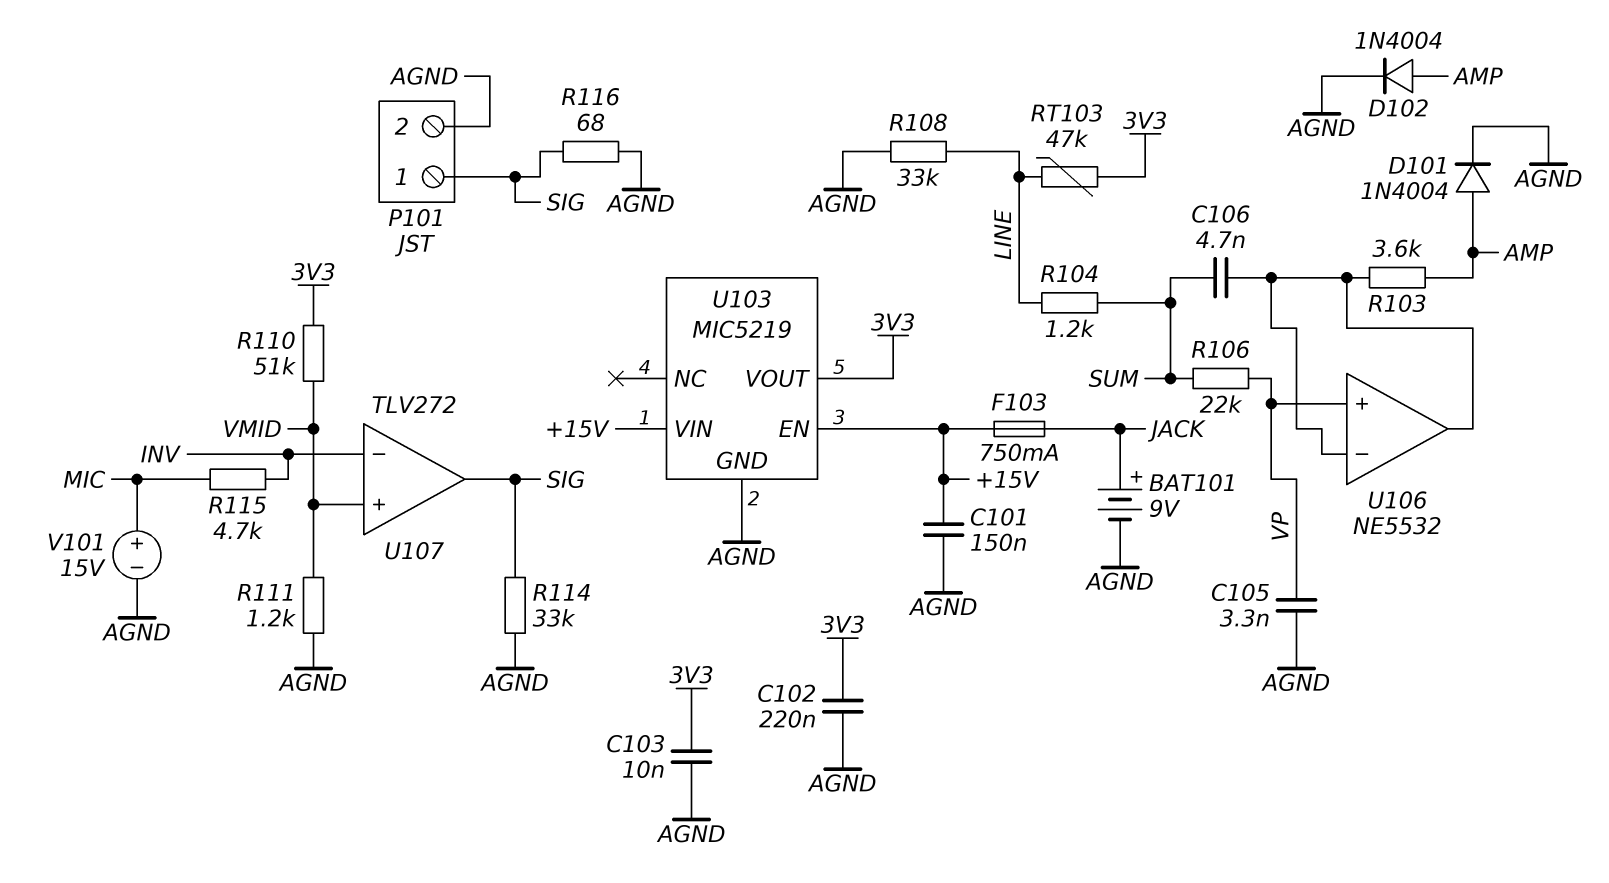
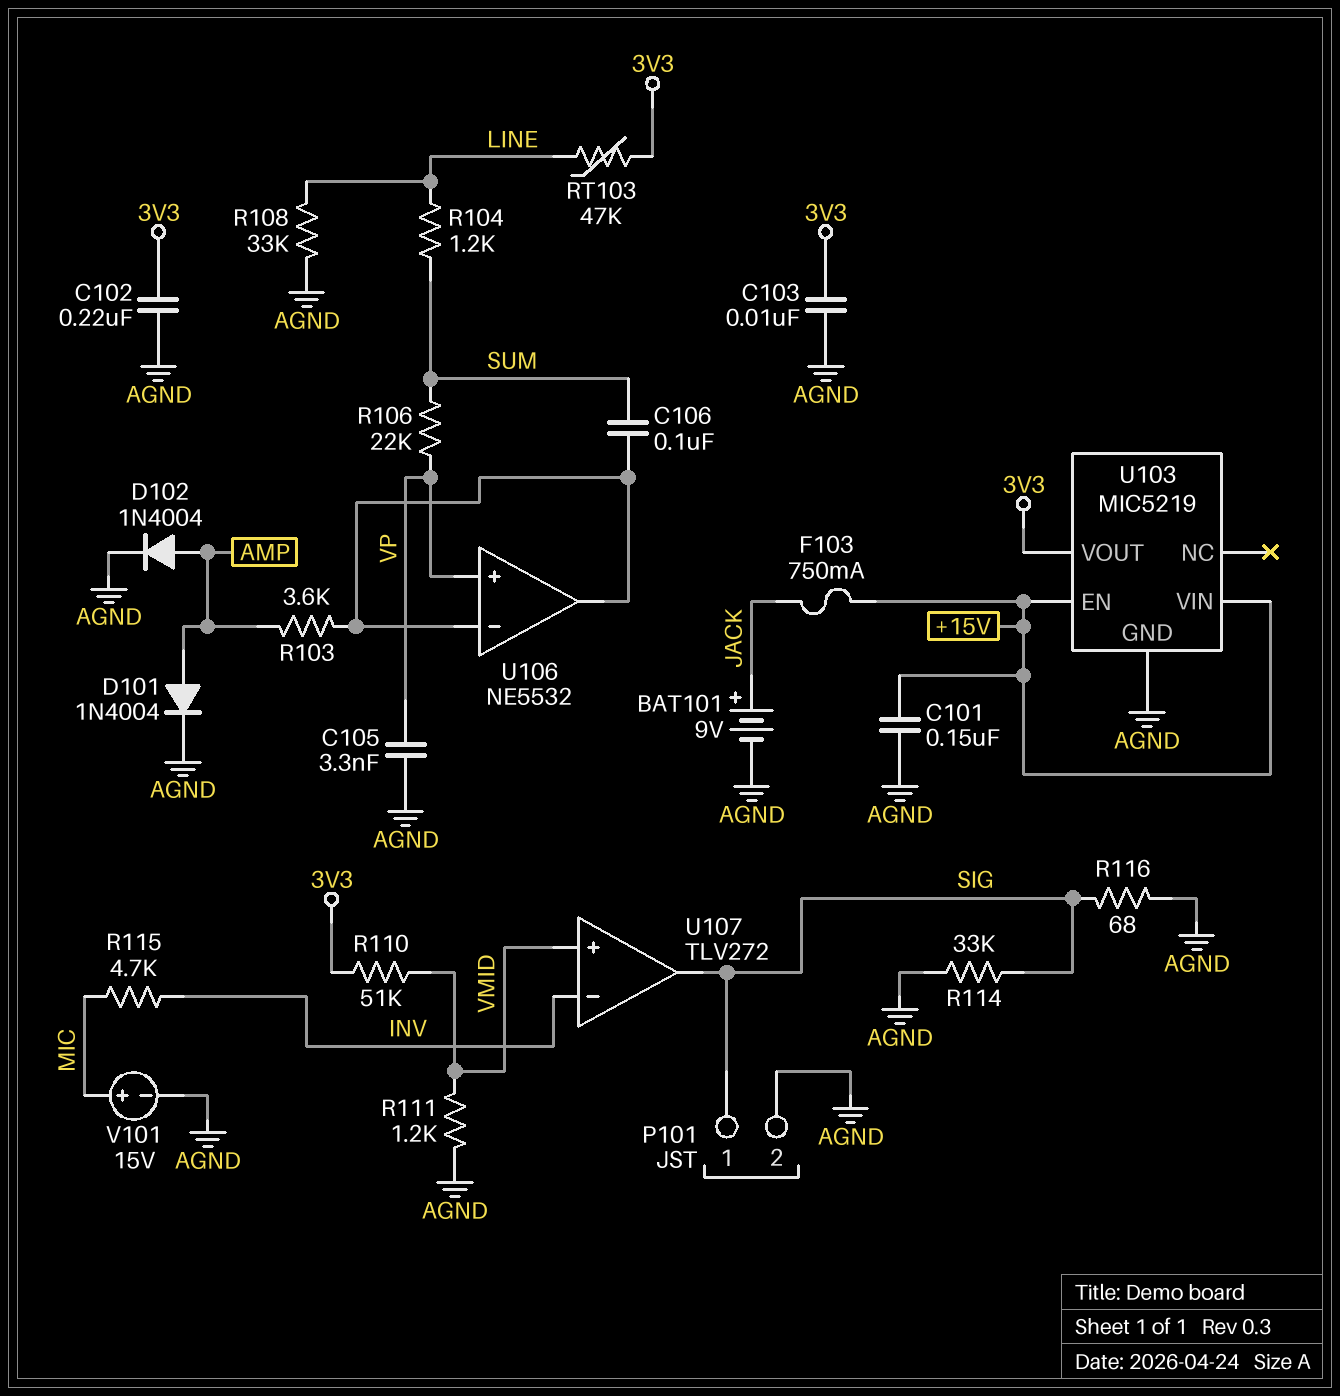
C106: 4.7nF (SUM, U106/in-) -> 100nF (SUM, U106/in-)

